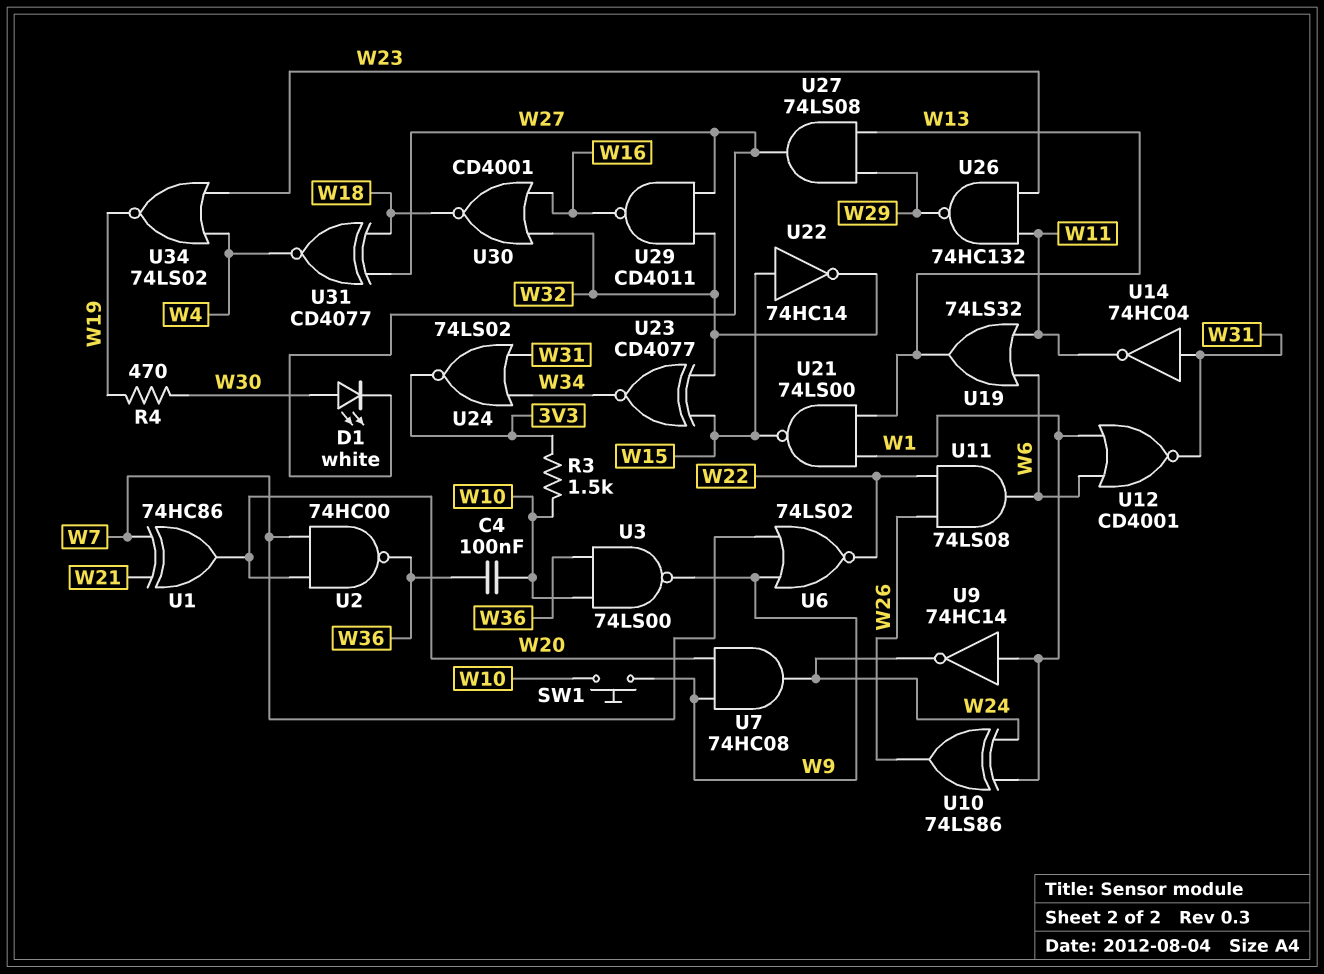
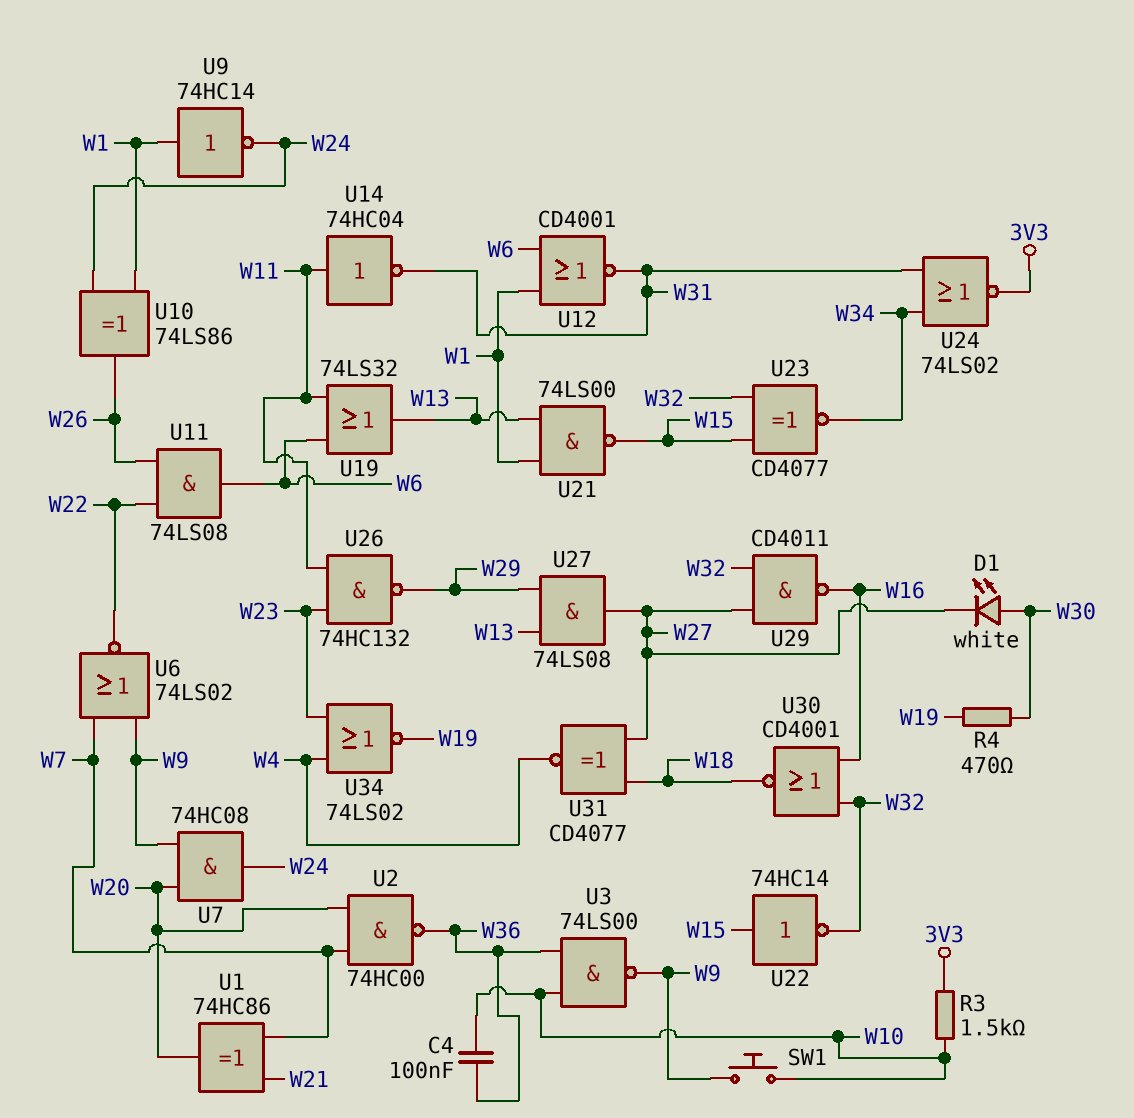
U14: NOT 74HC04 (in W31, out W11) -> NOT 74HC04 (in W11, out W31)

